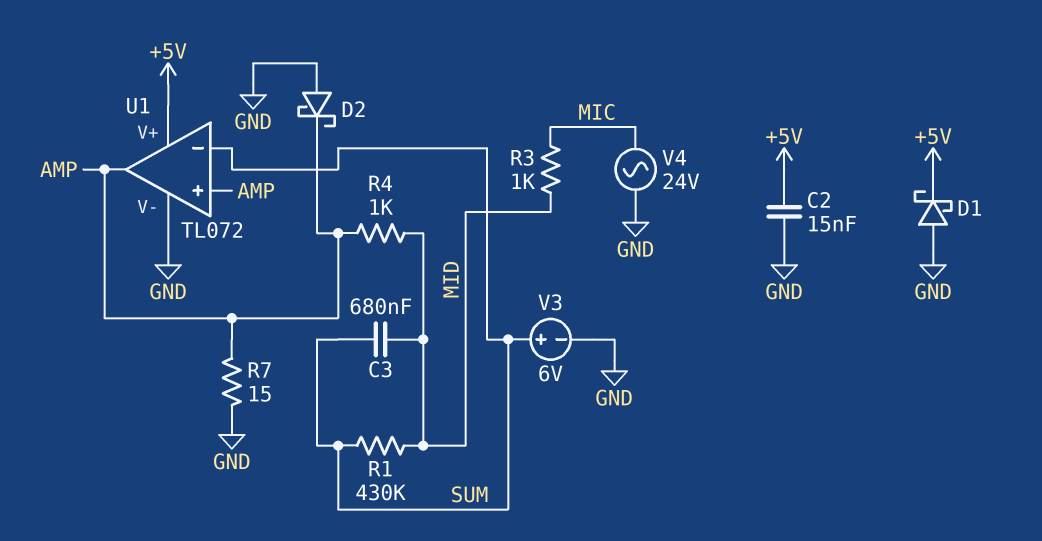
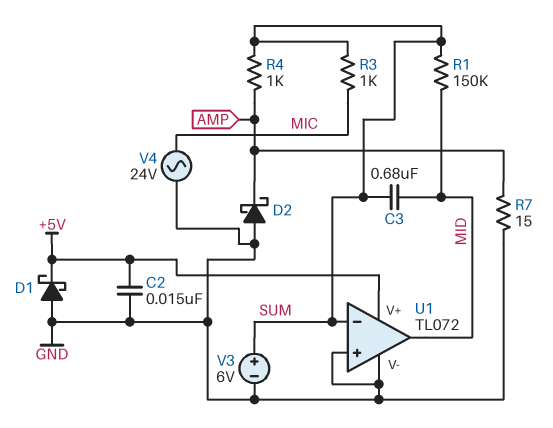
R1: 430k (MID, SUM) -> 150k (MID, SUM)
R3: 1k (MIC, MID) -> 1k (MIC, SUM)
R4: 1k (AMP, MID) -> 1k (AMP, SUM)
U1 pin in+: AMP -> GND
U1 pin out: AMP -> MID

